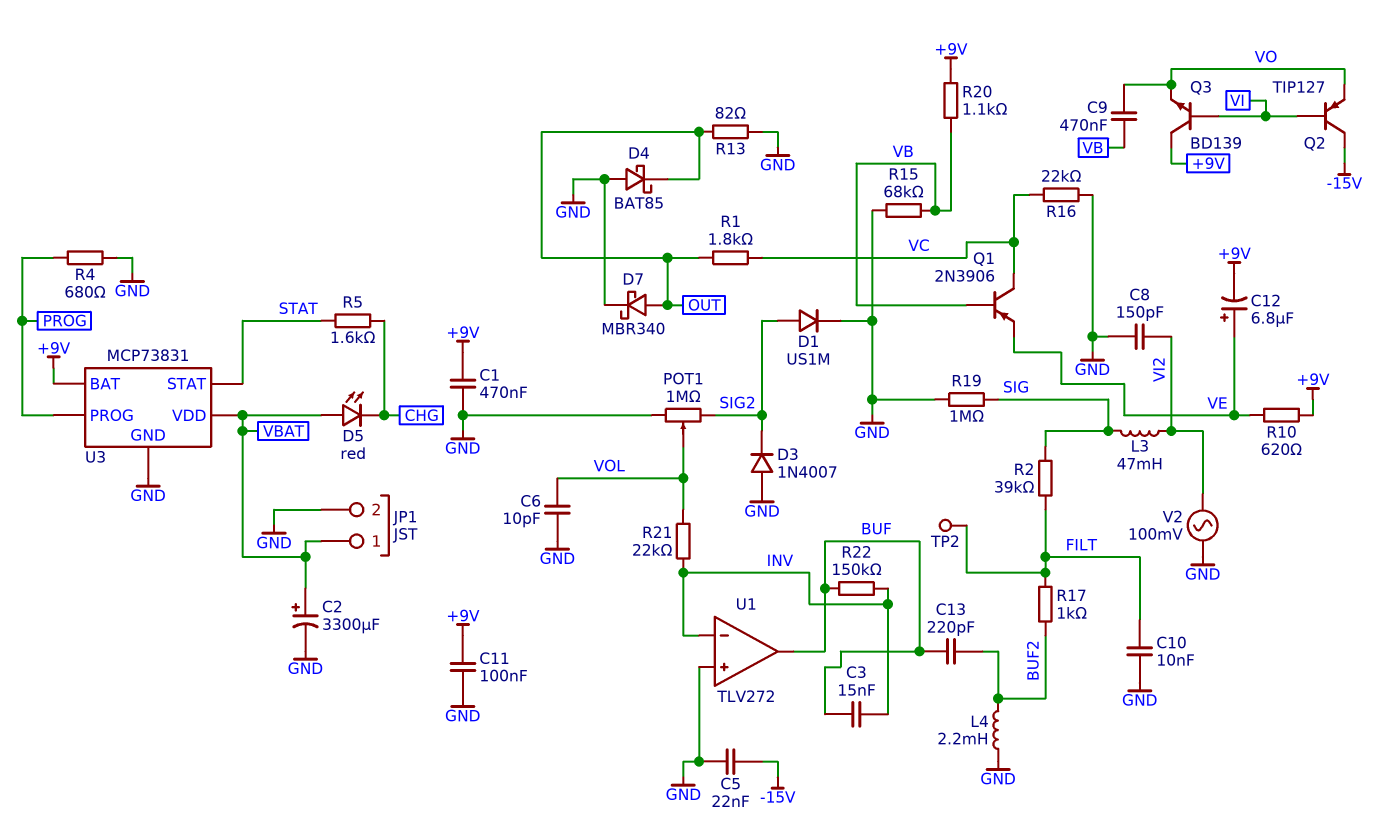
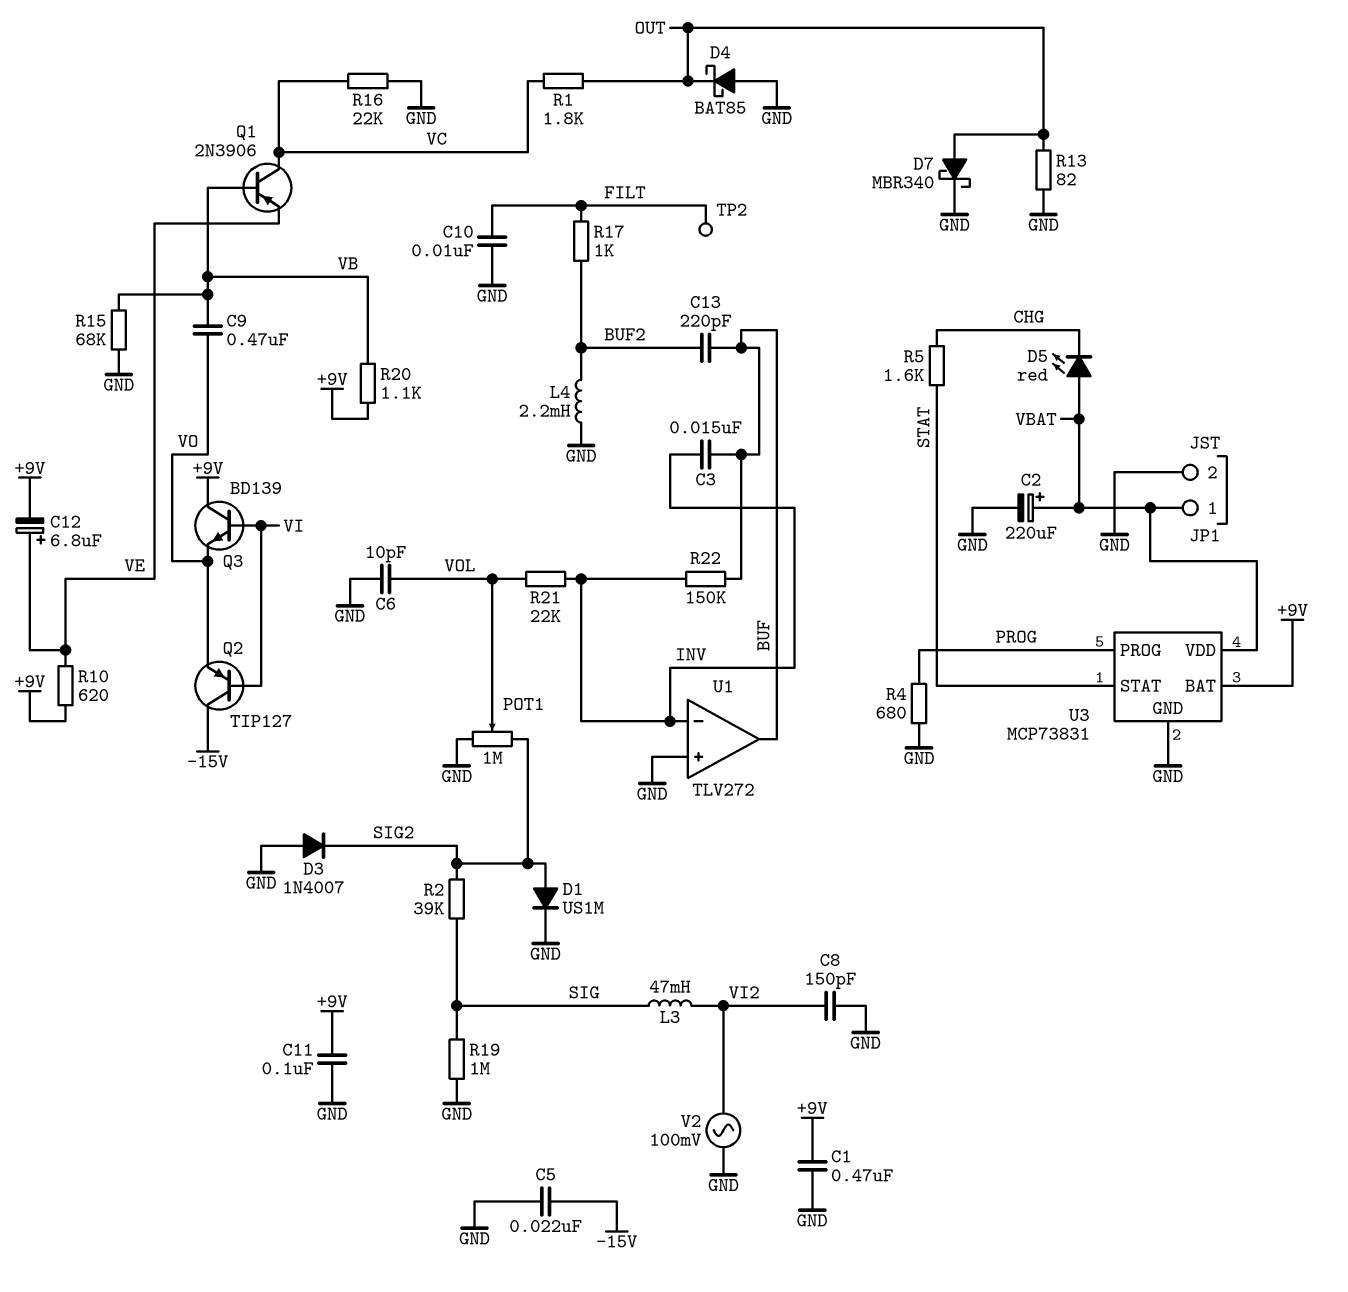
C2: 3300uF (plus VBAT, minus GND) -> 220uF (plus VBAT, minus GND)
R2: 39k (FILT, SIG) -> 39k (SIG, SIG2)

